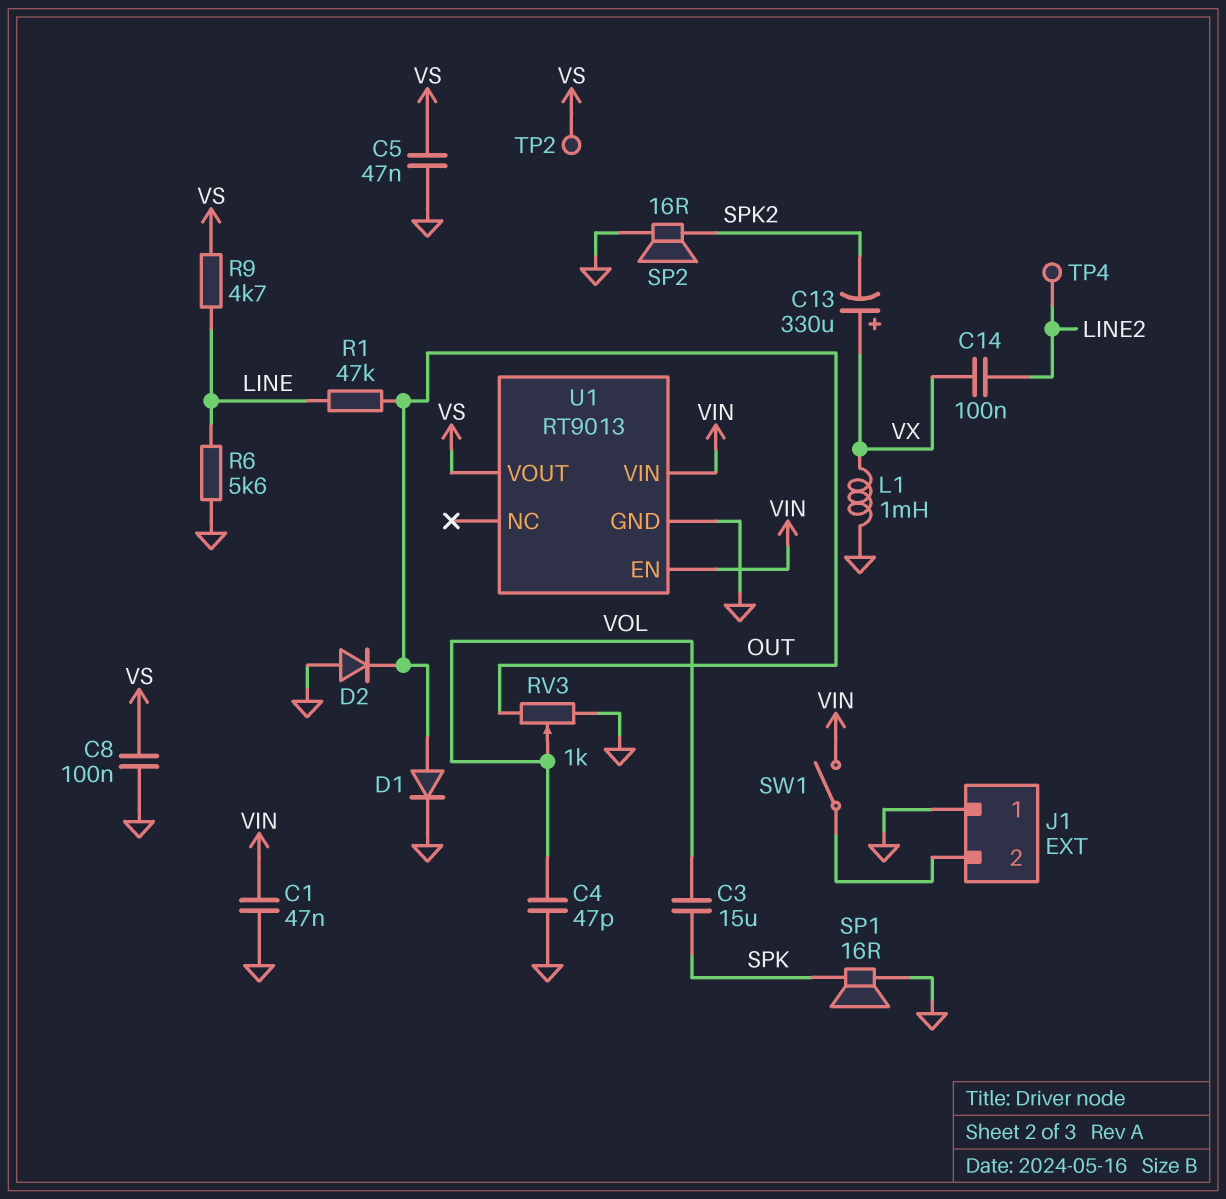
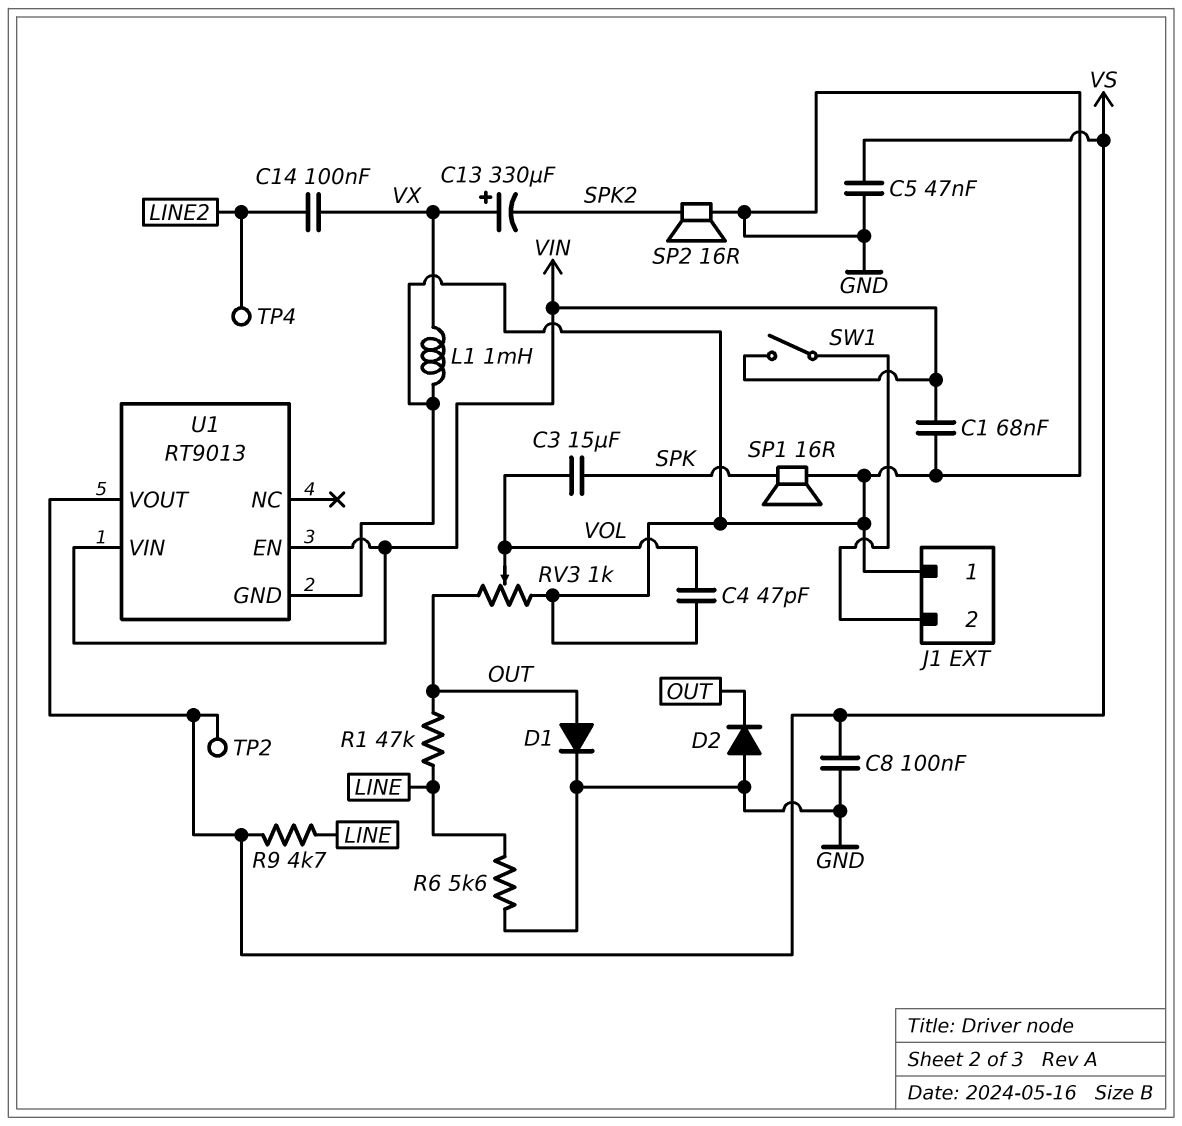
C1: 47nF (GND, VIN) -> 68nF (GND, VIN)

